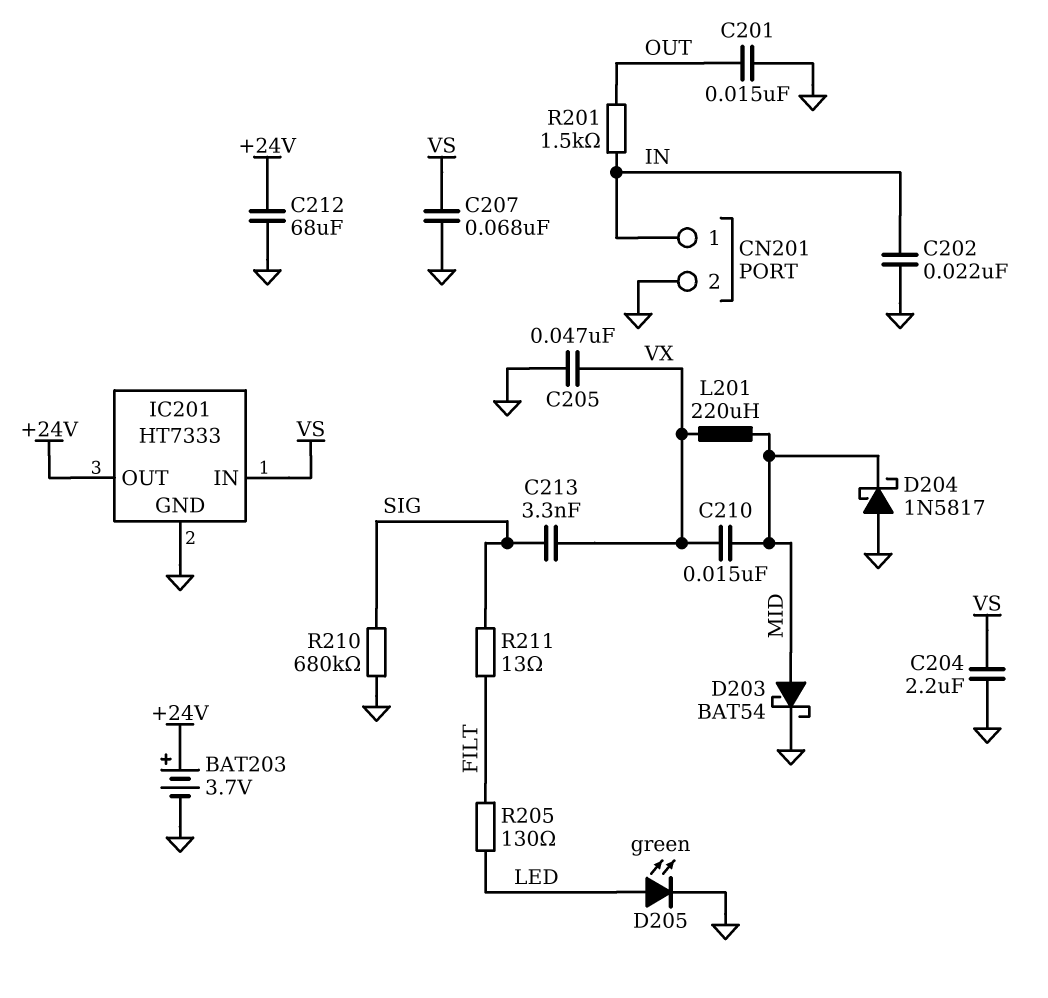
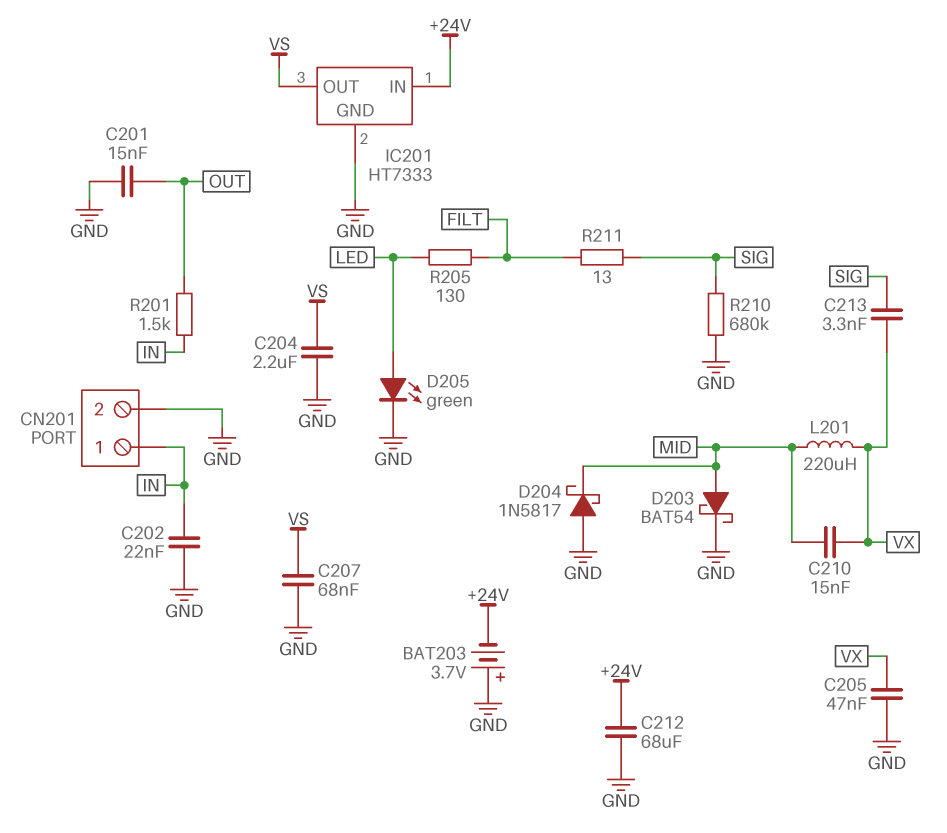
BAT203: 3.7V (plus +24V, minus GND) -> 3.7V (plus GND, minus +24V)
IC201 pin IN: VS -> +24V
IC201 pin OUT: +24V -> VS

